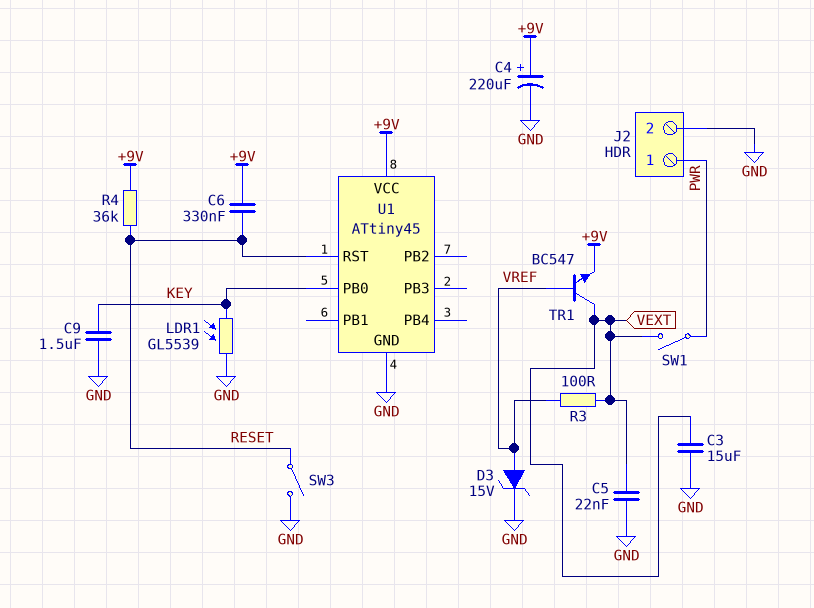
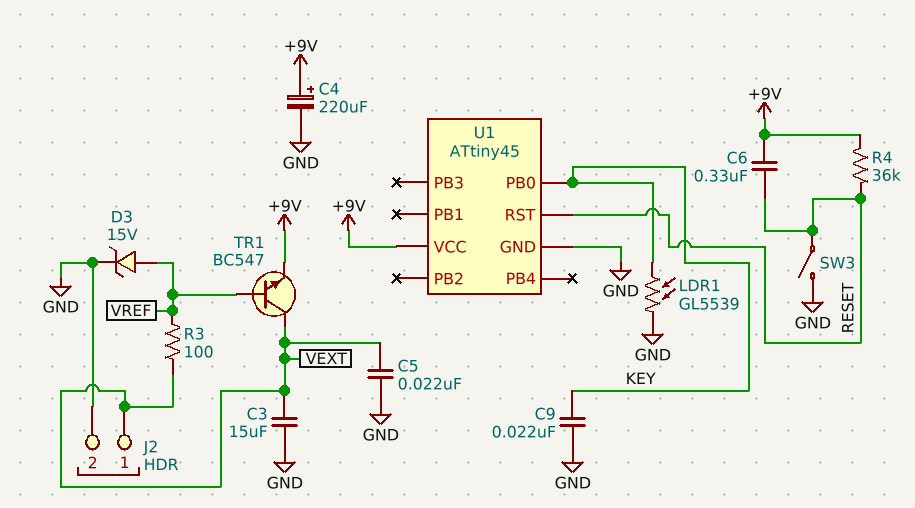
C9: 1.5uF (GND, KEY) -> 22nF (GND, KEY)
J2 pin 1: PWR -> VEXT
SW1: switch (PWR, VEXT) -> none

